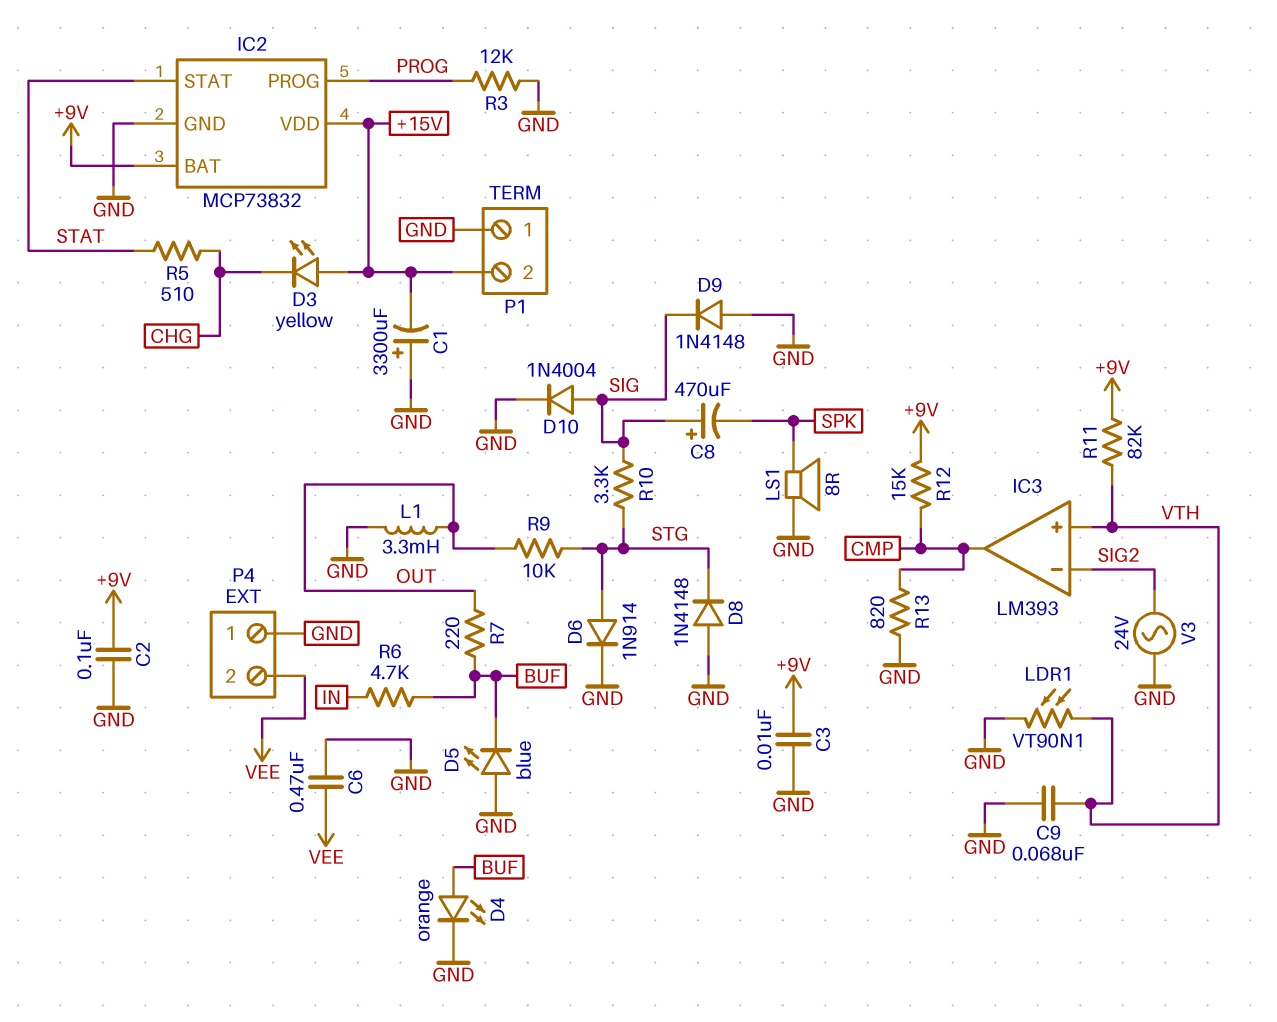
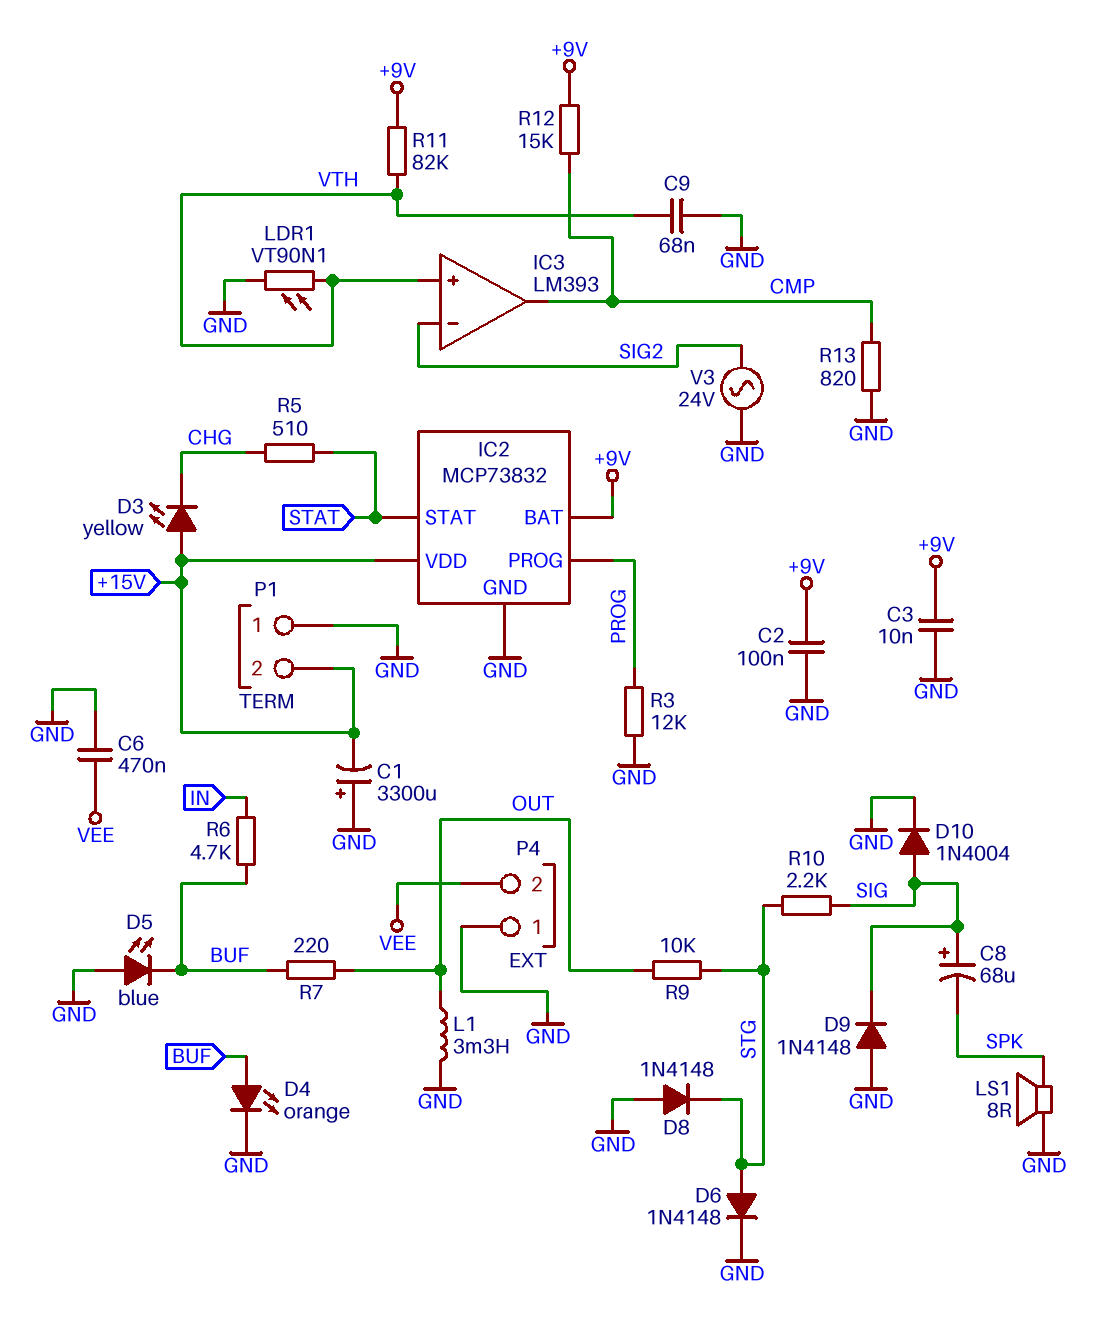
C8: 470uF (plus SIG, minus SPK) -> 68uF (plus SIG, minus SPK)
D6: diode 1N914 (A STG, K GND) -> diode 1N4148 (A STG, K GND)
R10: 3.3k (SIG, STG) -> 2.2k (SIG, STG)

